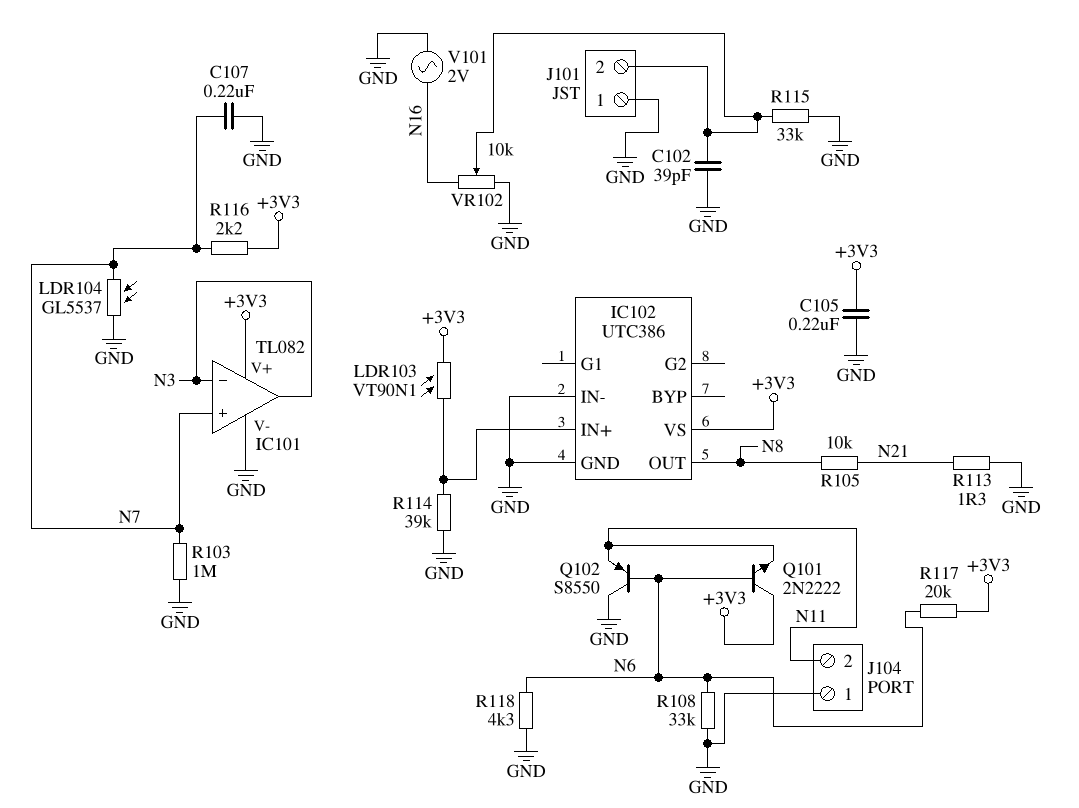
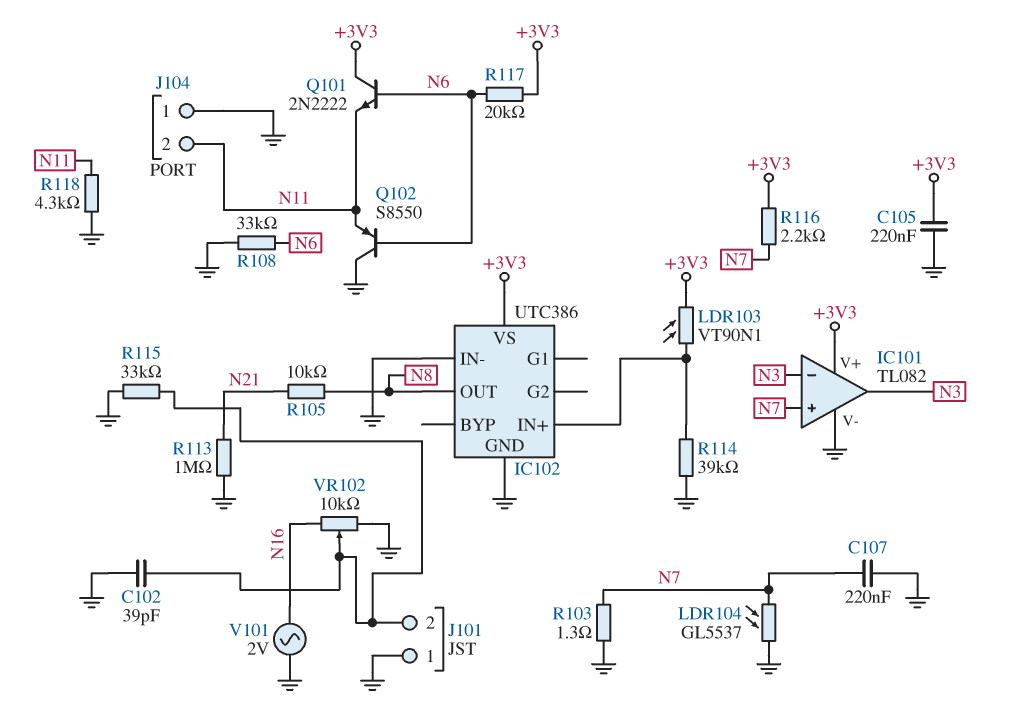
R103: 1M (GND, N7) -> 1.3 (GND, N7)
R113: 1.3 (GND, N21) -> 1M (GND, N21)
R118: 4.3k (GND, N6) -> 4.3k (GND, N11)

